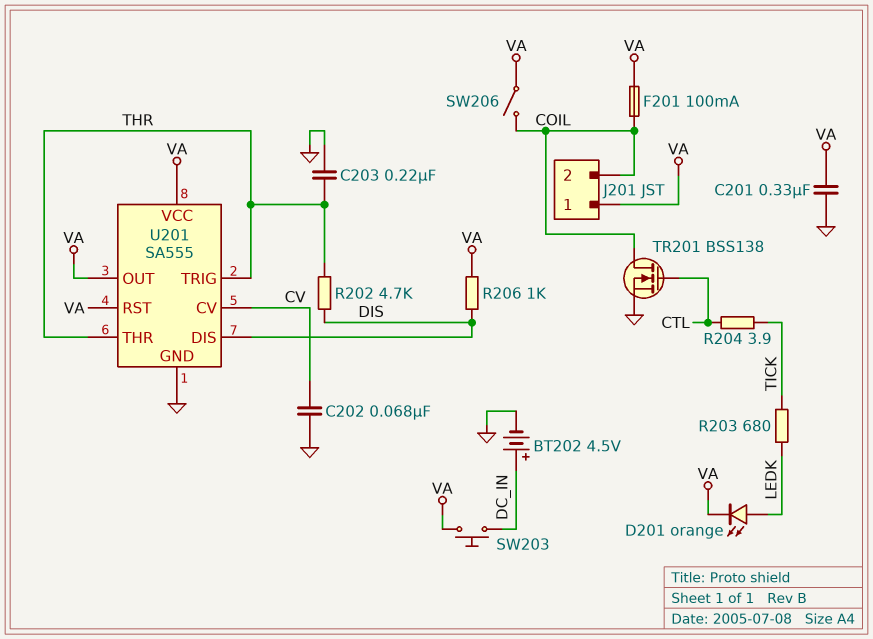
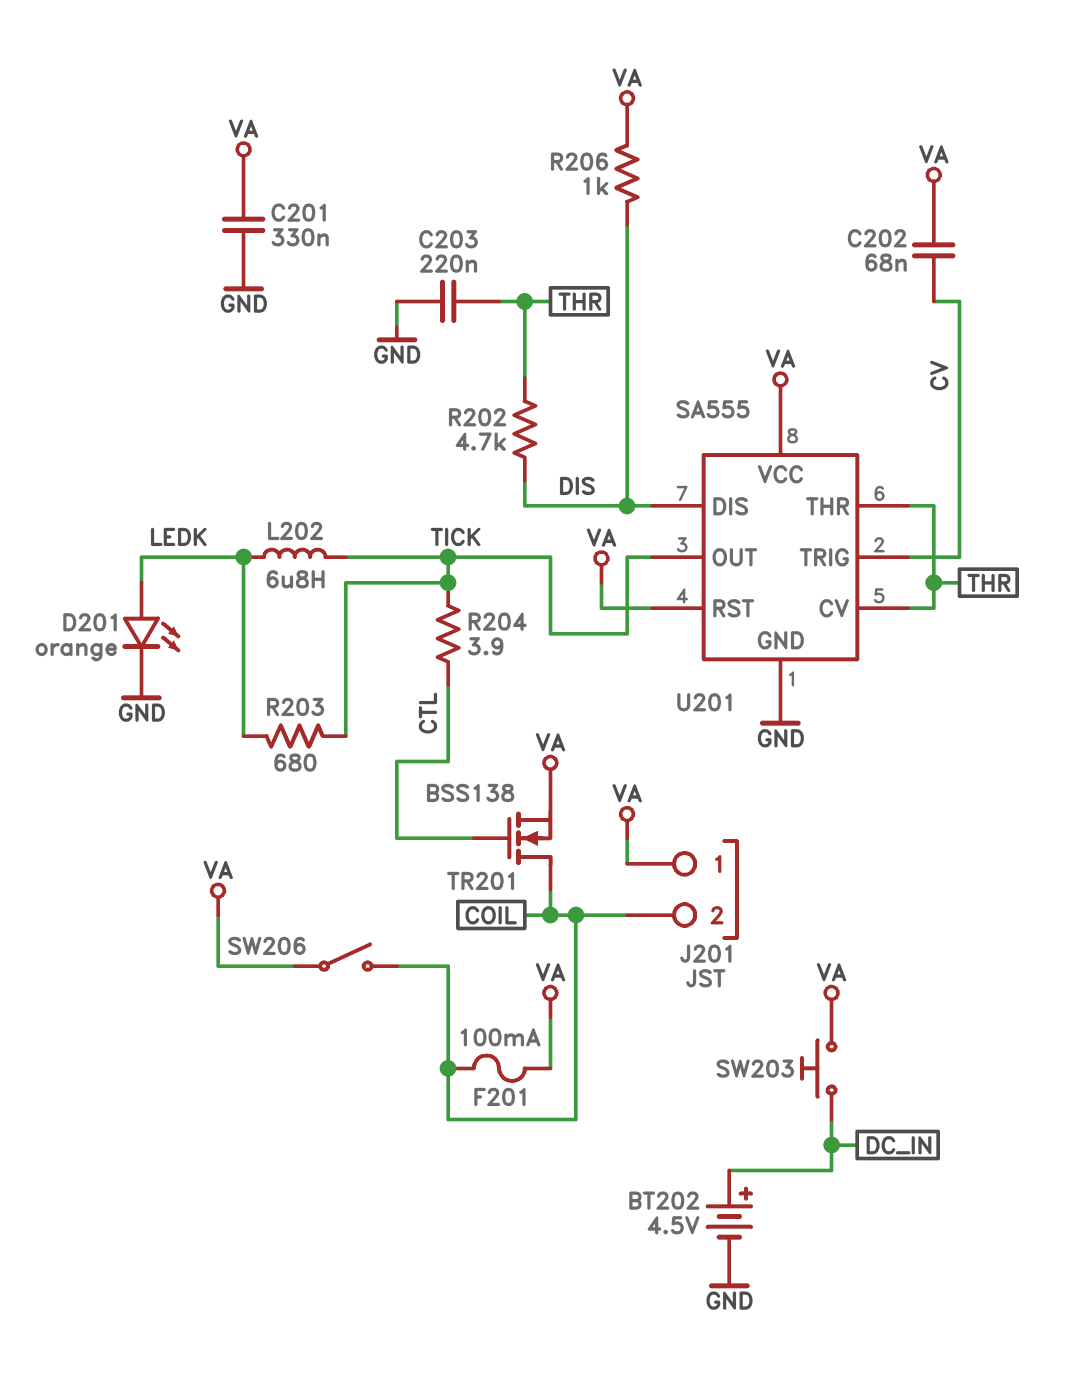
C202: 68nF (CV, GND) -> 68nF (CV, VA)
D201: LED orange (A LEDK, K VA) -> LED orange (A LEDK, K GND)
L202: none -> 6.8uH (LEDK, TICK)
TR201: NMOS BSS138 (G CTL, D COIL, S GND) -> NMOS BSS138 (G CTL, D COIL, S VA)
U201 pin CV: CV -> THR
U201 pin OUT: VA -> TICK
U201 pin TRIG: THR -> CV

